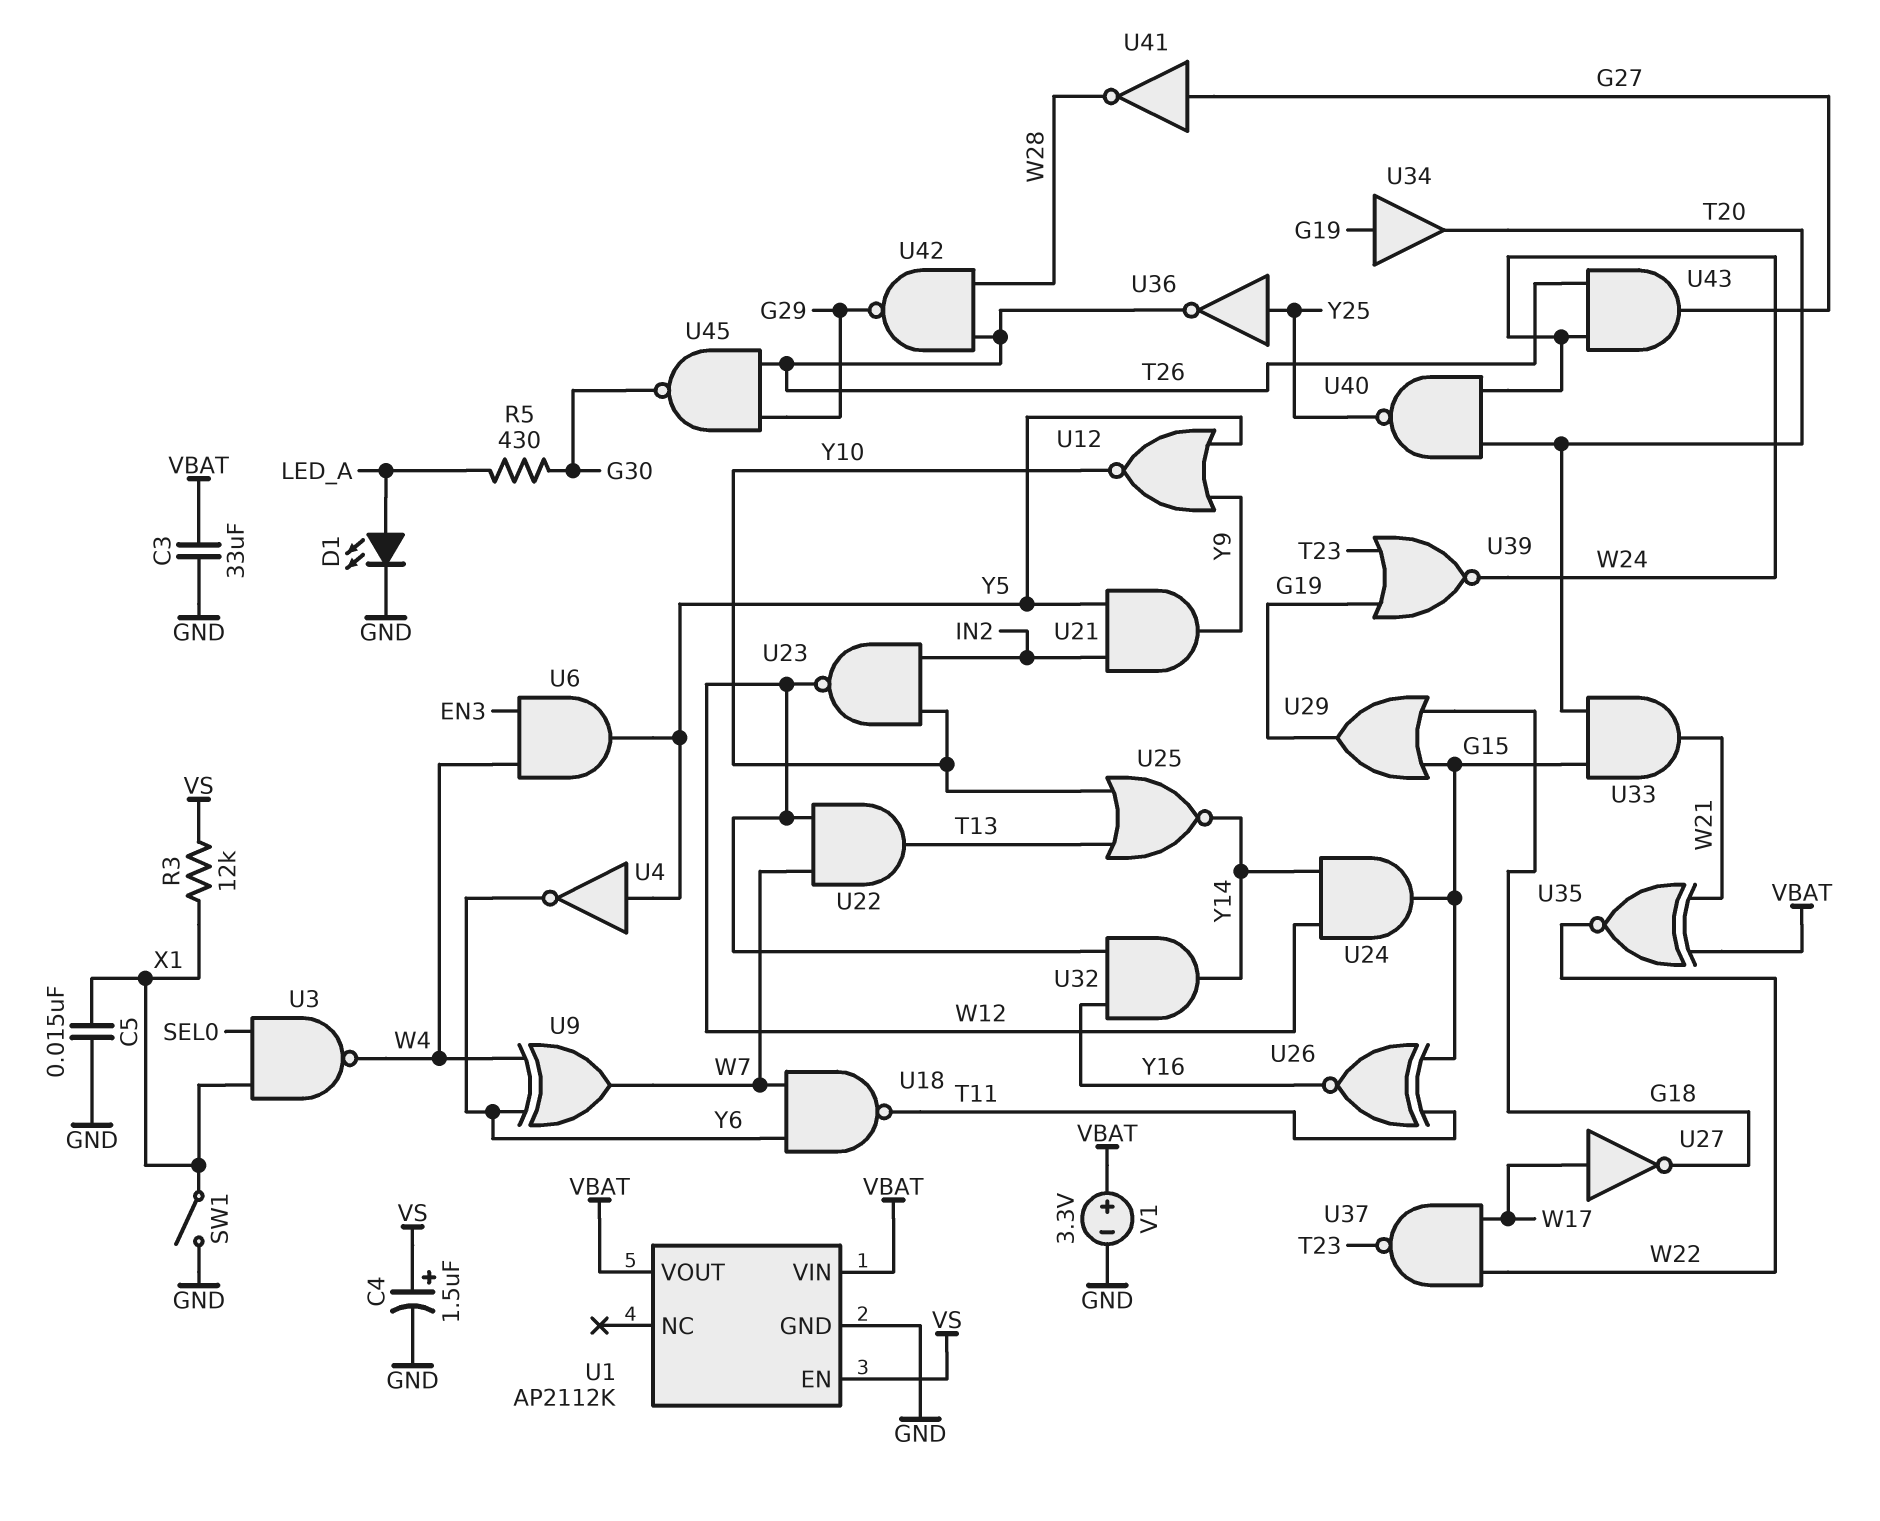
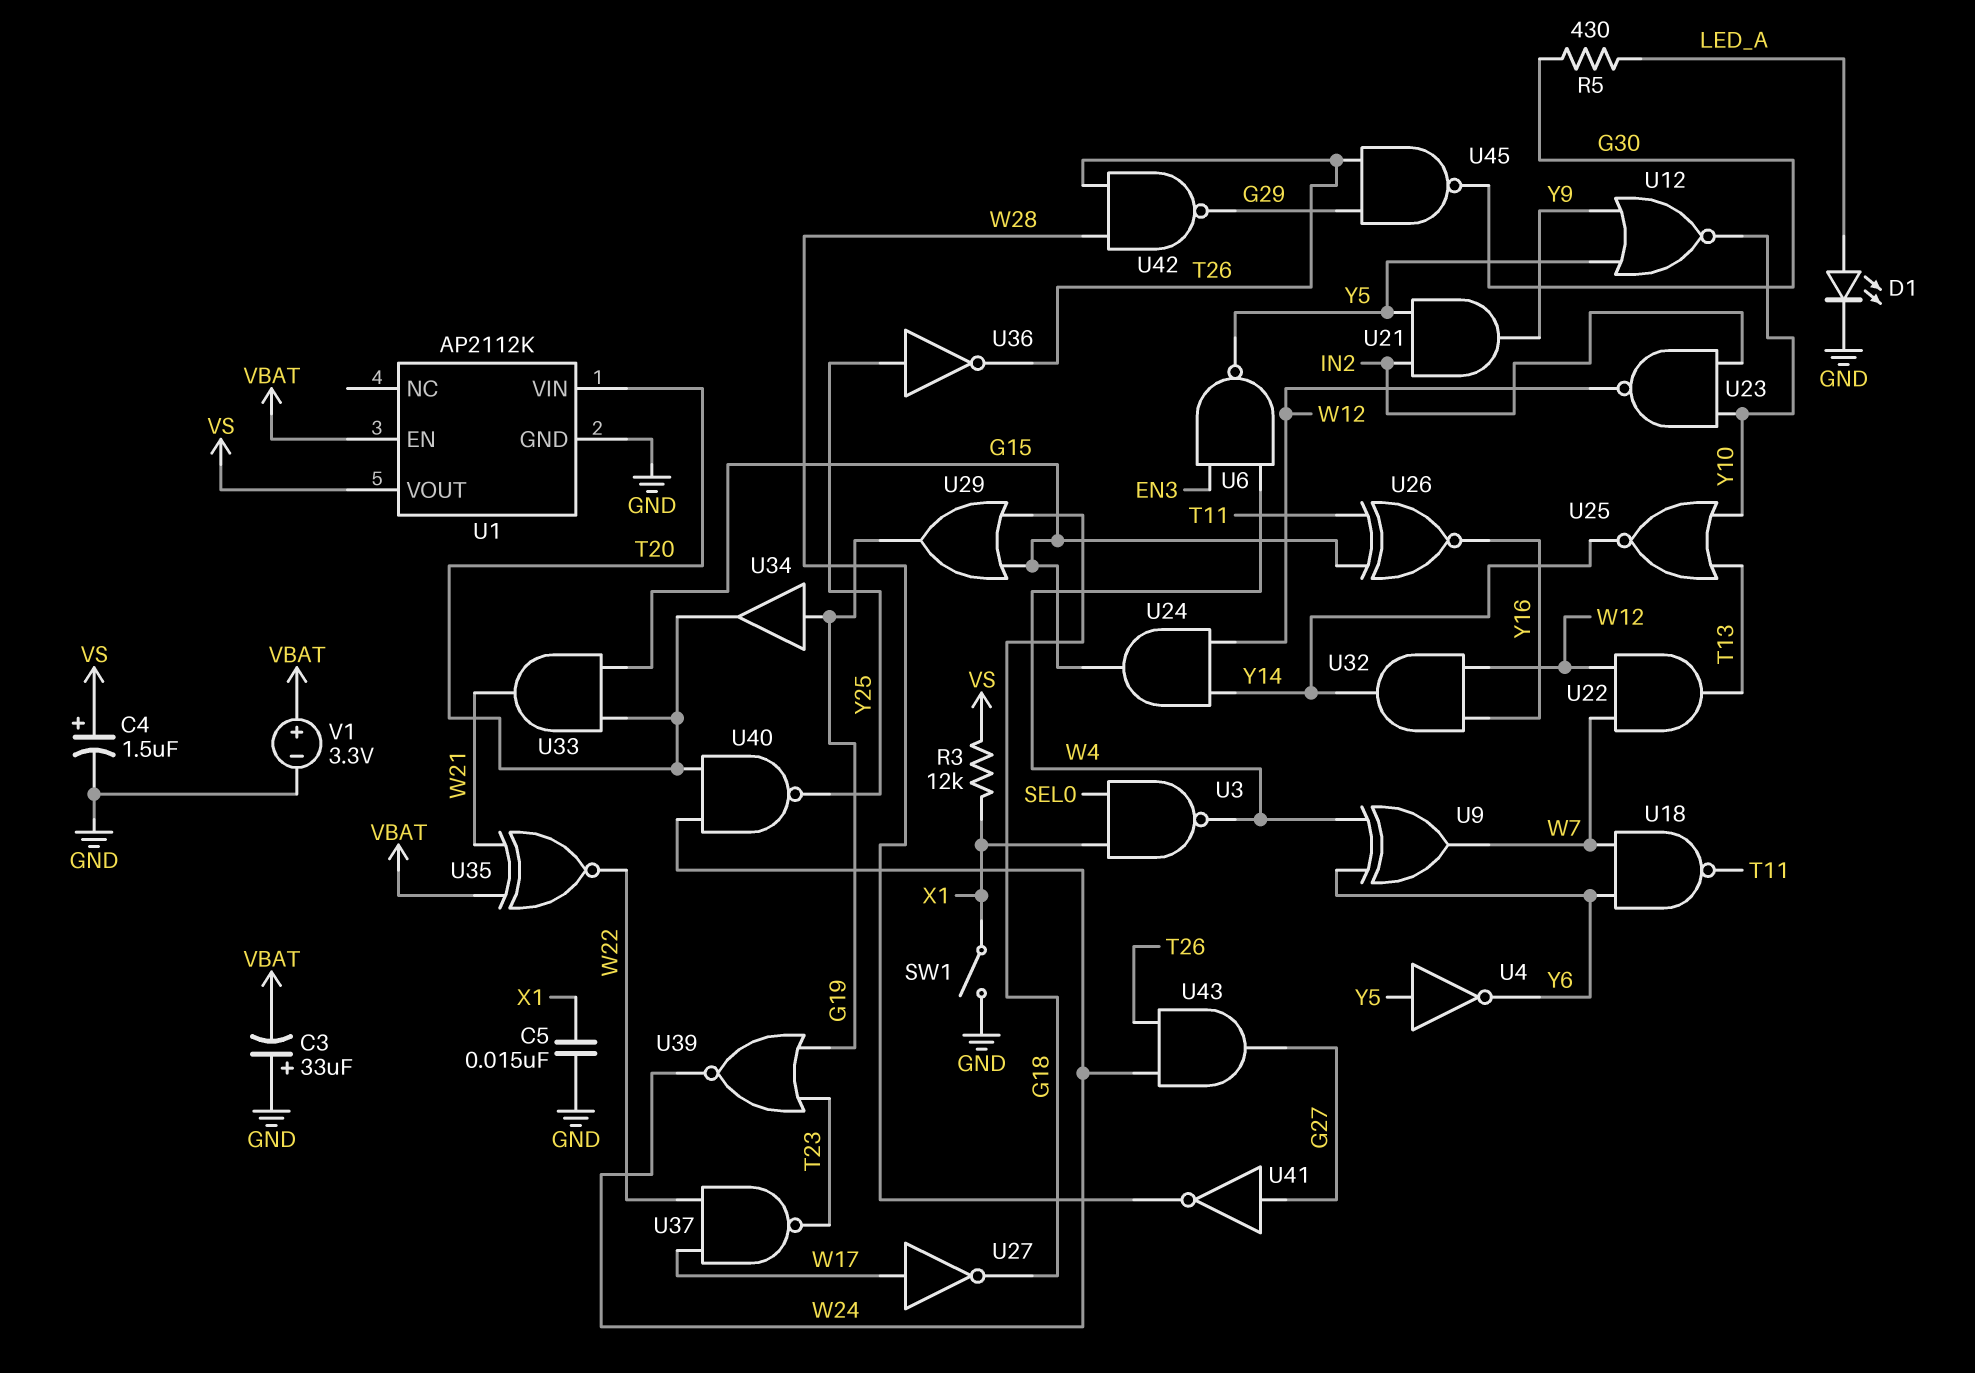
C3: 33uF (GND, VBAT) -> 33uF (plus GND, minus VBAT)
U1 pin EN: VS -> VBAT
U1 pin VIN: VBAT -> T20
U1 pin VOUT: VBAT -> VS
U6: AND (in EN3, in W4, out Y5) -> NAND (in EN3, in W4, out Y5)

